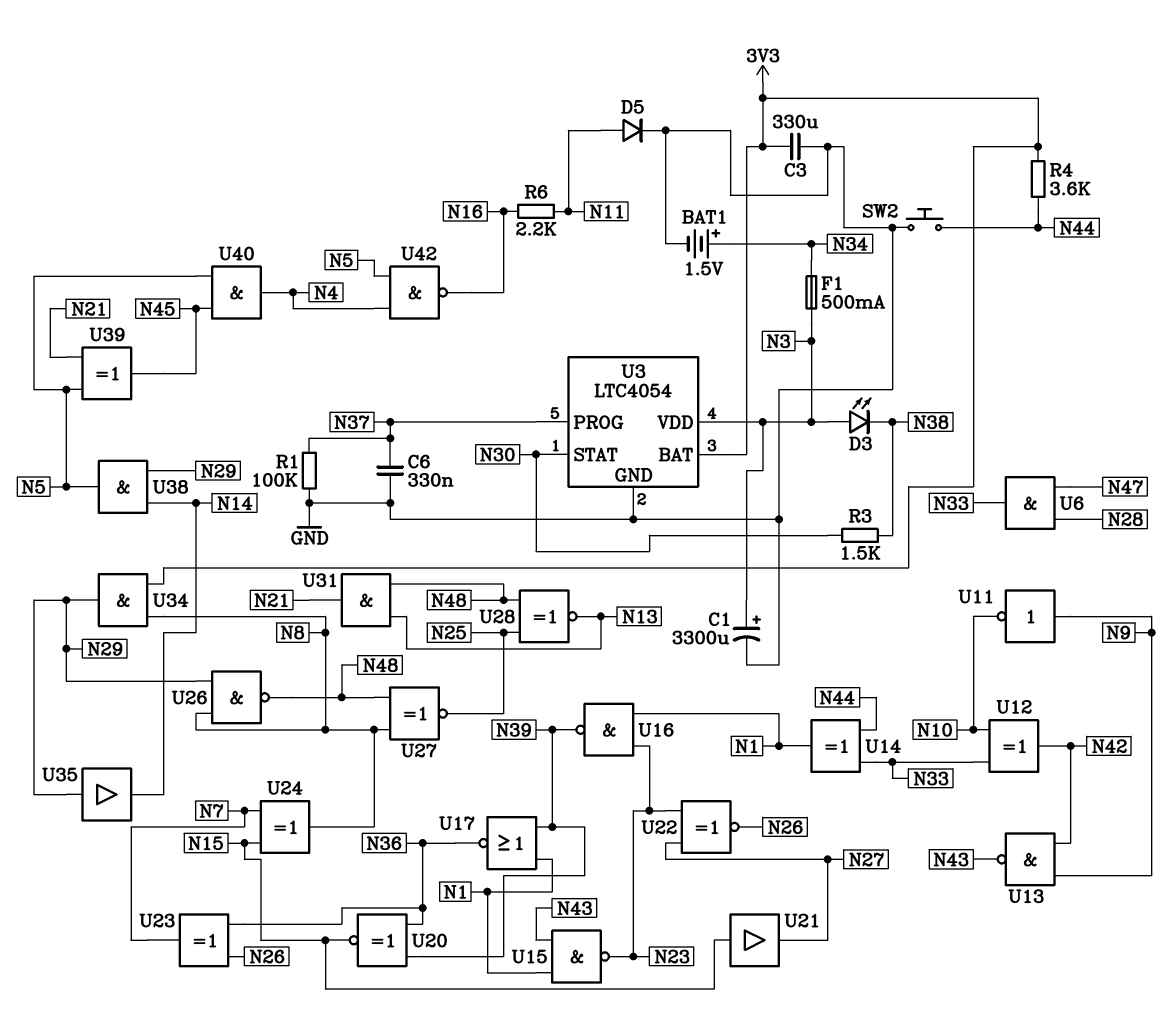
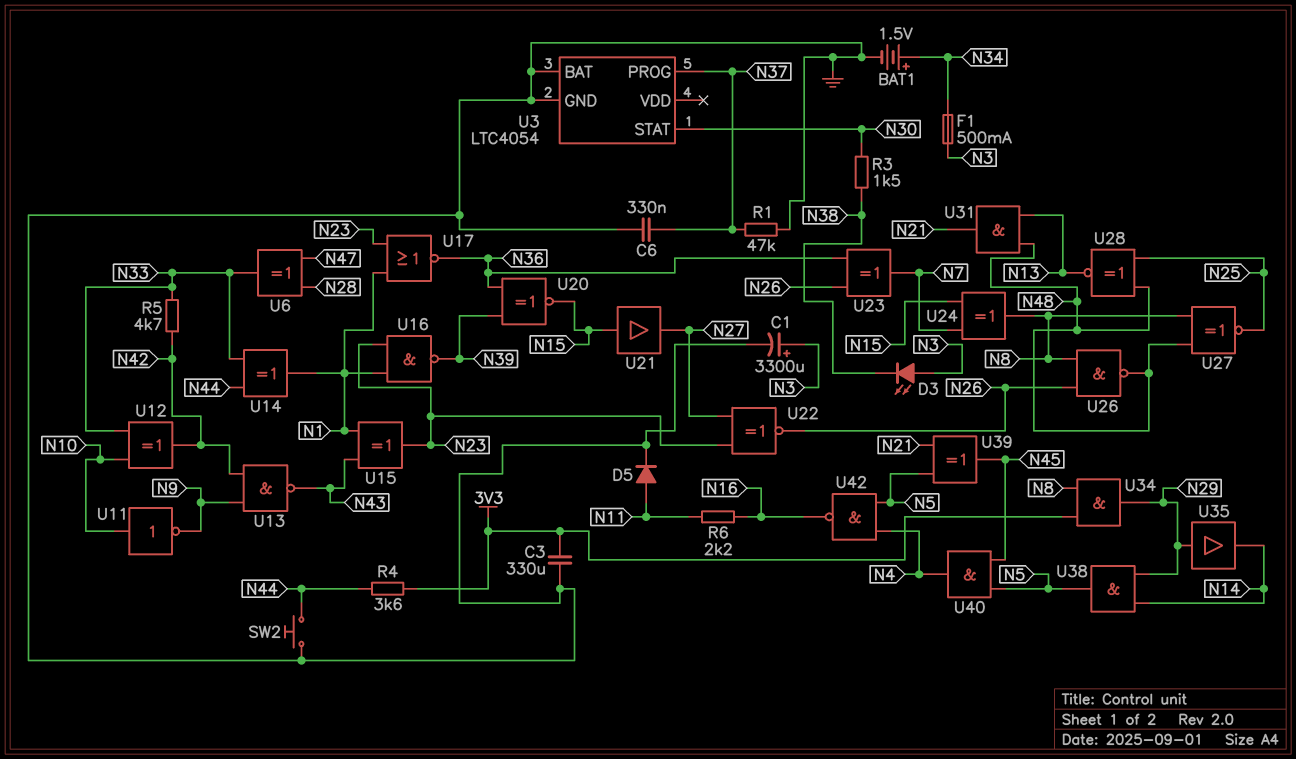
R1: 100k (GND, N37) -> 47k (GND, N37)
R5: none -> 4.7k (N33, N42)
U3 pin BAT: 3V3 -> GND
U3 pin VDD: N3 -> none
U6: AND (in N28, in N47, out N33) -> XOR (in N28, in N47, out N33)
U11: NOT (in N9, out N10) -> NOT (in N10, out N9)
U15: NAND (in N1, in N43, out N23) -> XOR (in N1, in N43, out N23)
U17: NOR (in N1, in N39, out N36) -> NOR (in N1, in N23, out N36)
U26: NAND (in N8, in N29, out N48) -> NAND (in N8, in N26, out N48)

